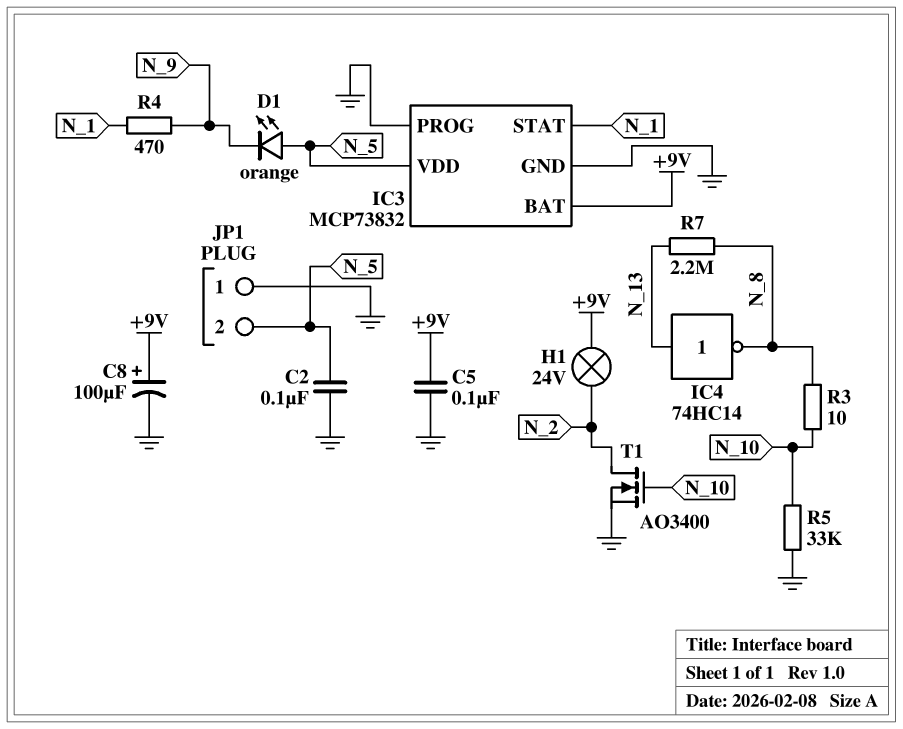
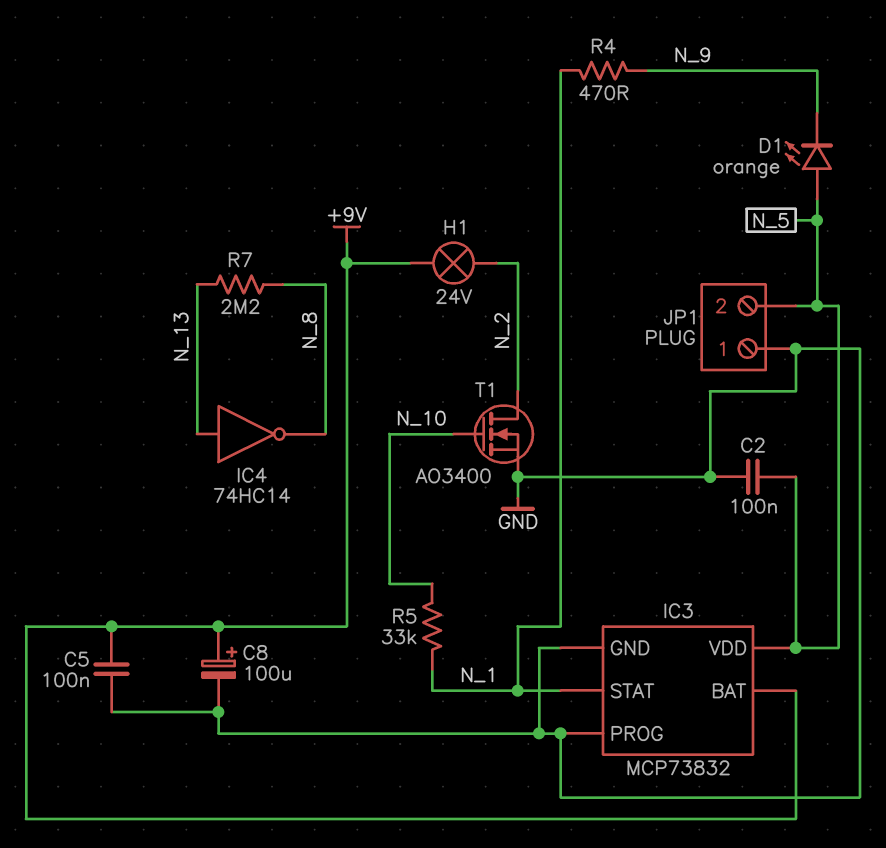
R3: 10 (N_8, N_10) -> none
R5: 33k (GND, N_10) -> 33k (N_1, N_10)

